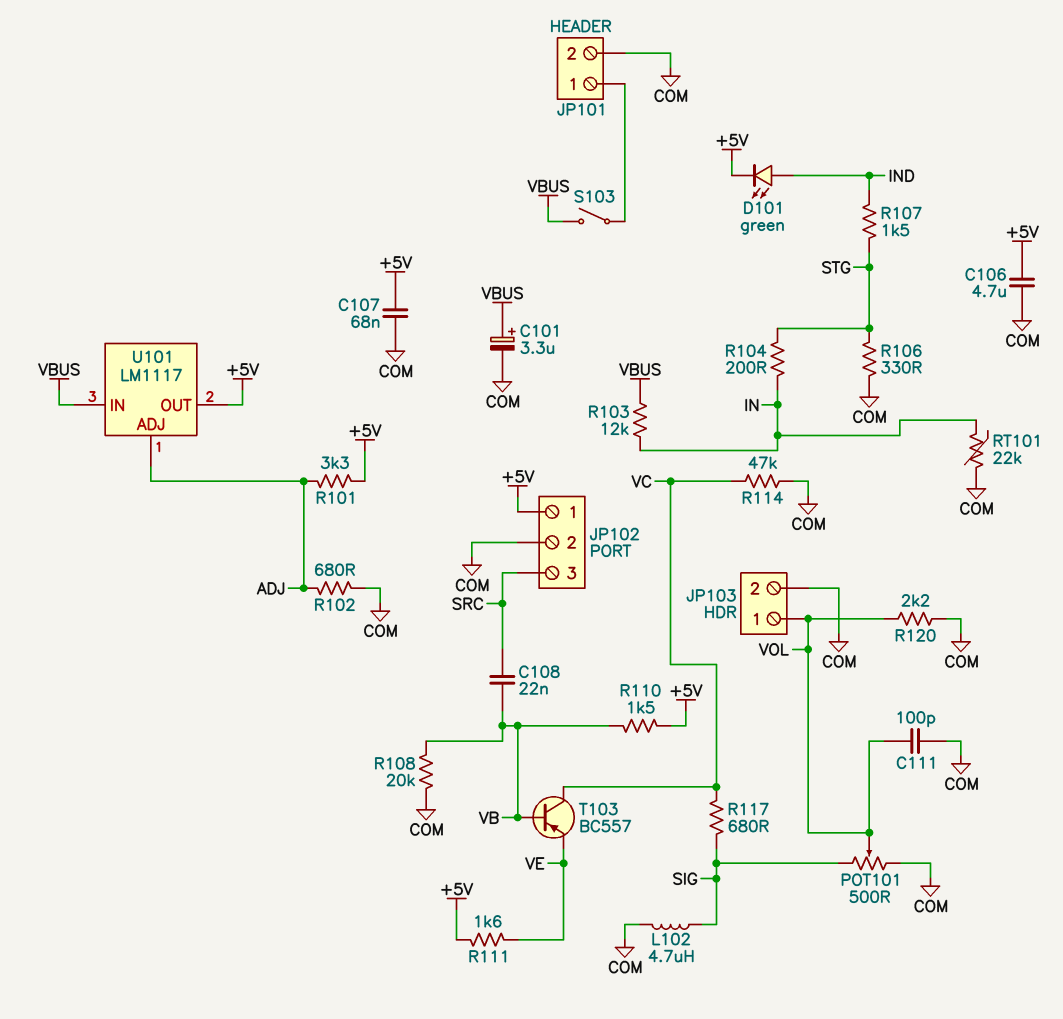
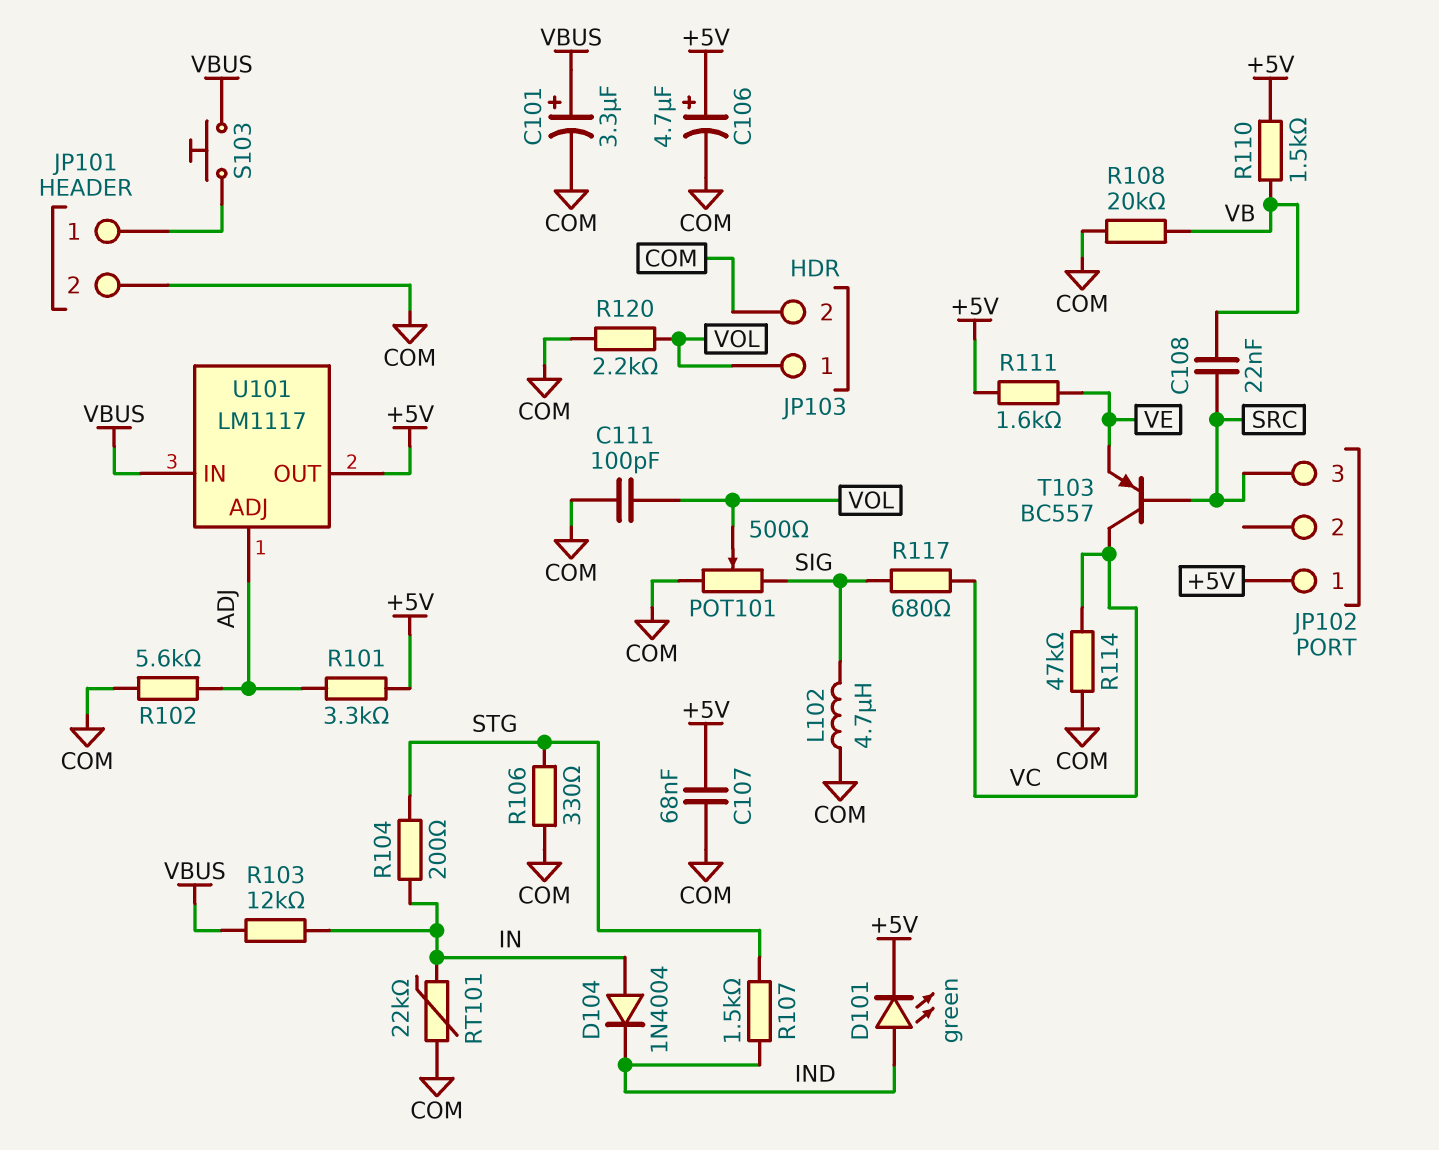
C106: 4.7uF (+5V, COM) -> 4.7uF (plus +5V, minus COM)
D104: none -> diode 1N4004 (A IN, K IND)
JP102 pin 2: COM -> none
R102: 680 (ADJ, COM) -> 5.6k (ADJ, COM)
S103: switch (JP101/1, VBUS) -> button (JP101/1, VBUS)
T103: PNP BC557 (B VB, C VC, E VE) -> PNP BC557 (B SRC, C VC, E VE)

